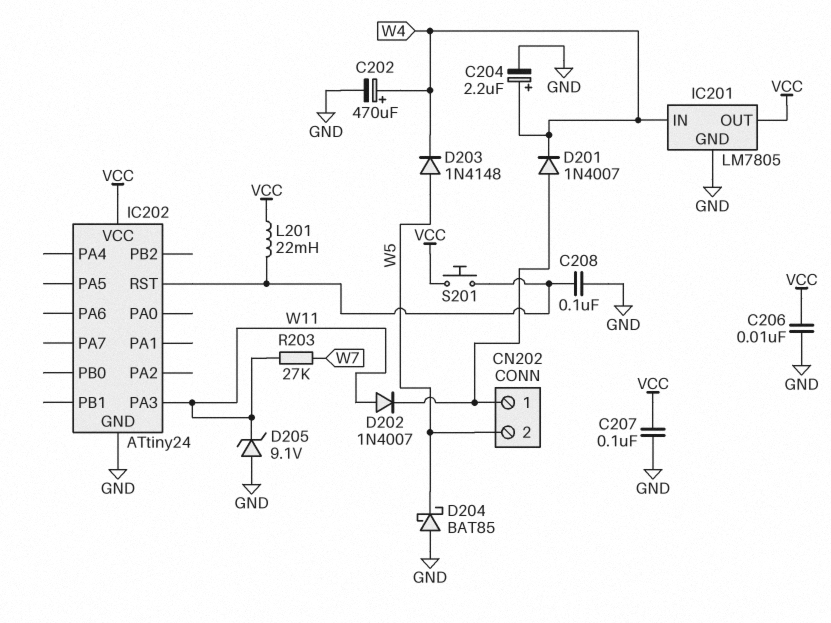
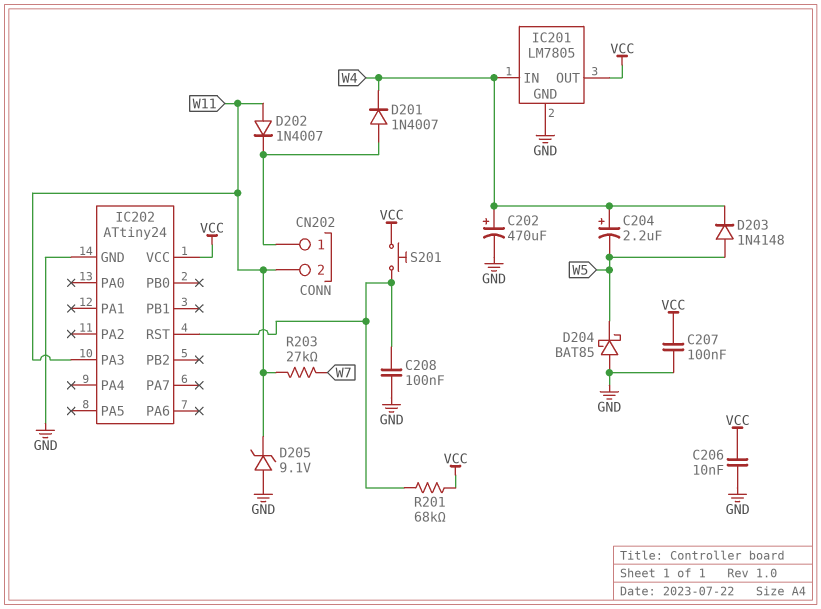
C204: 2.2uF (plus W4, minus GND) -> 2.2uF (plus W4, minus W5)
CN202 pin 2: W5 -> W11
L201: 22mH (IC202/RST, VCC) -> none
R201: none -> 68k (IC202/RST, VCC)

